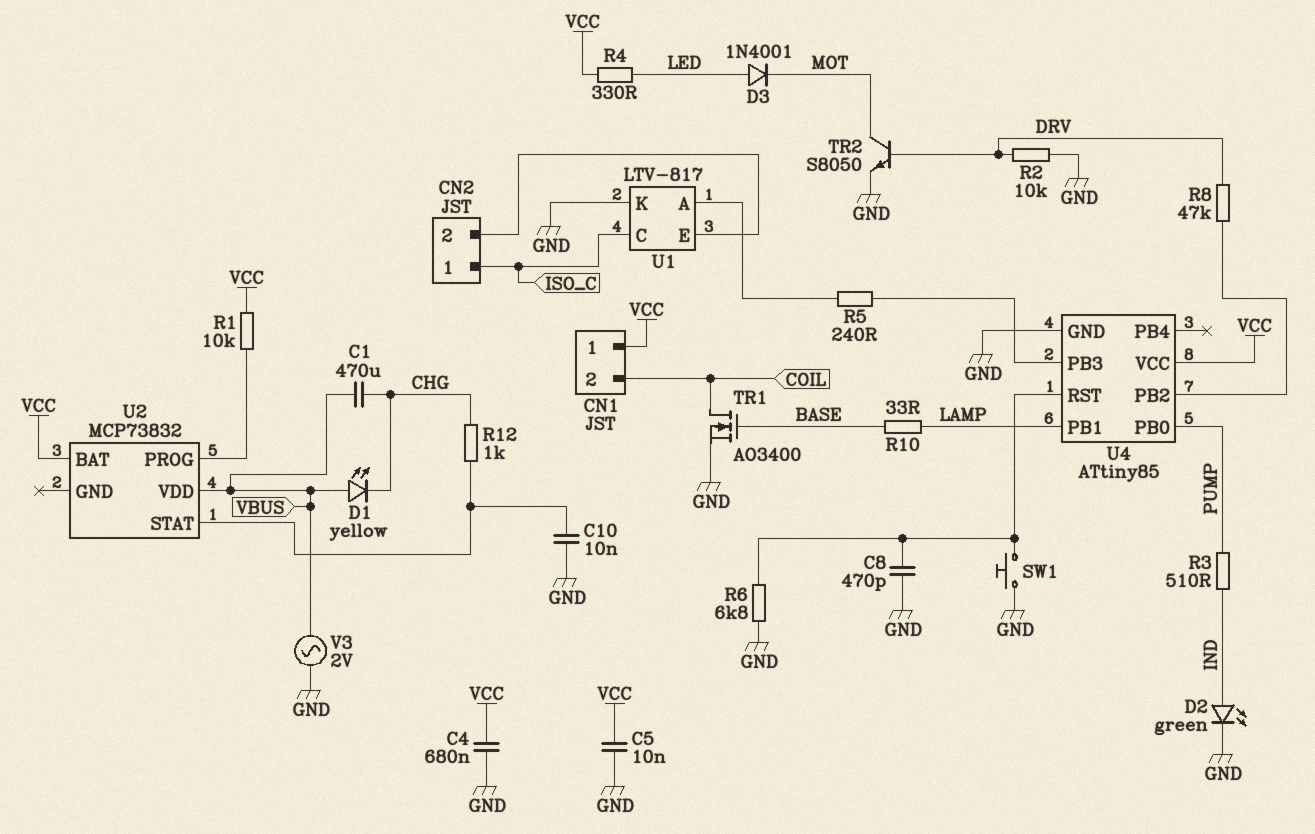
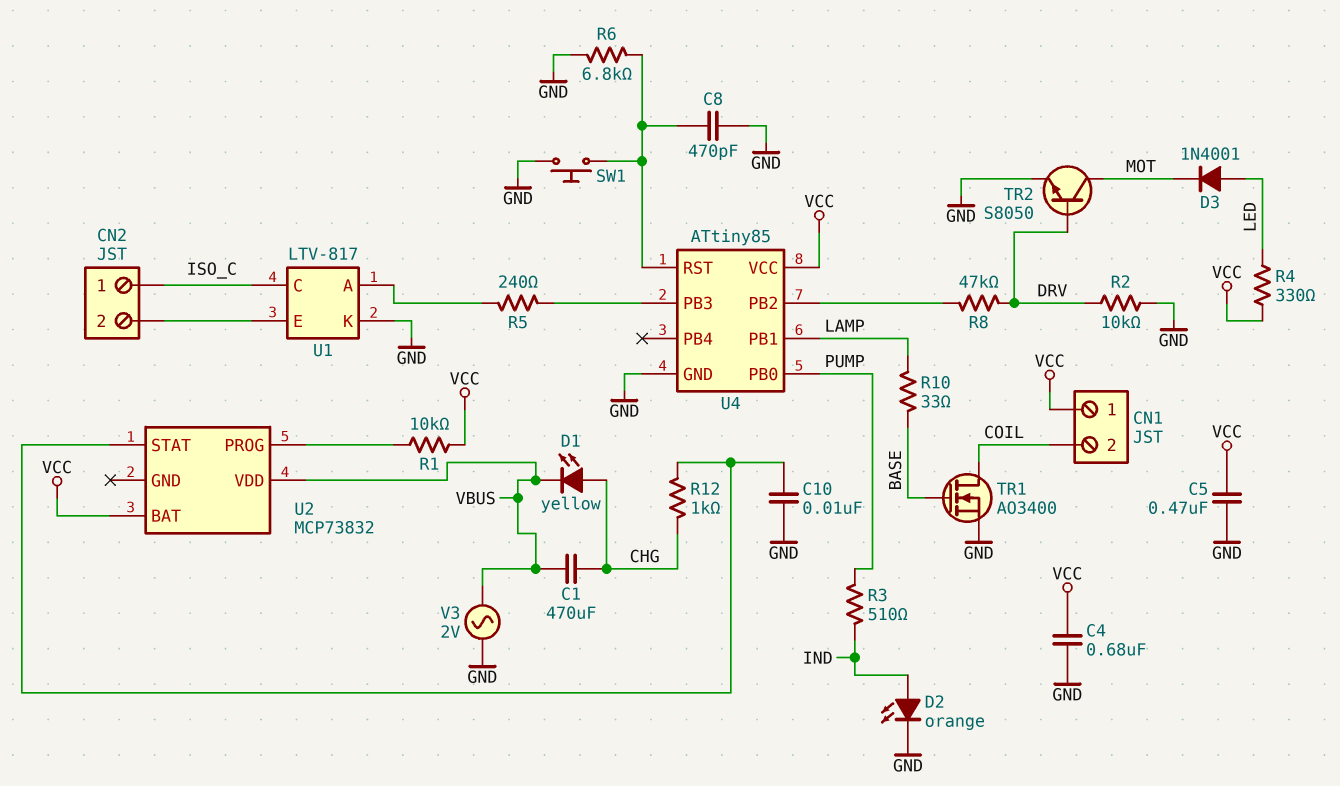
C5: 10nF (GND, VCC) -> 470nF (GND, VCC)
D1: LED yellow (A VBUS, K CHG) -> LED yellow (A CHG, K VBUS)
D2: LED green (A IND, K GND) -> LED orange (A IND, K GND)

